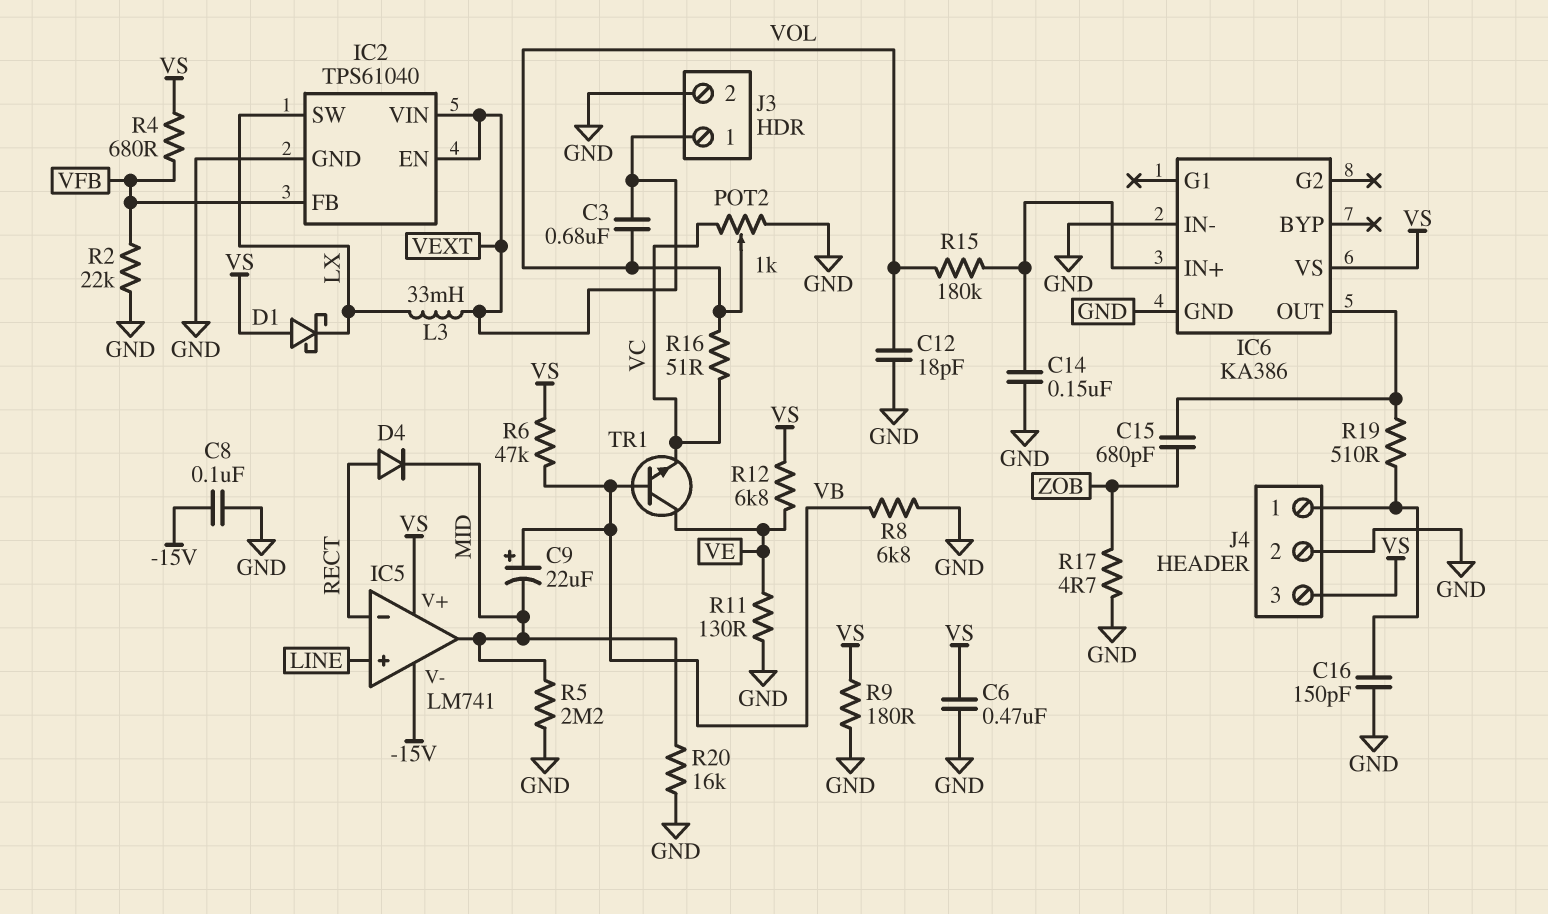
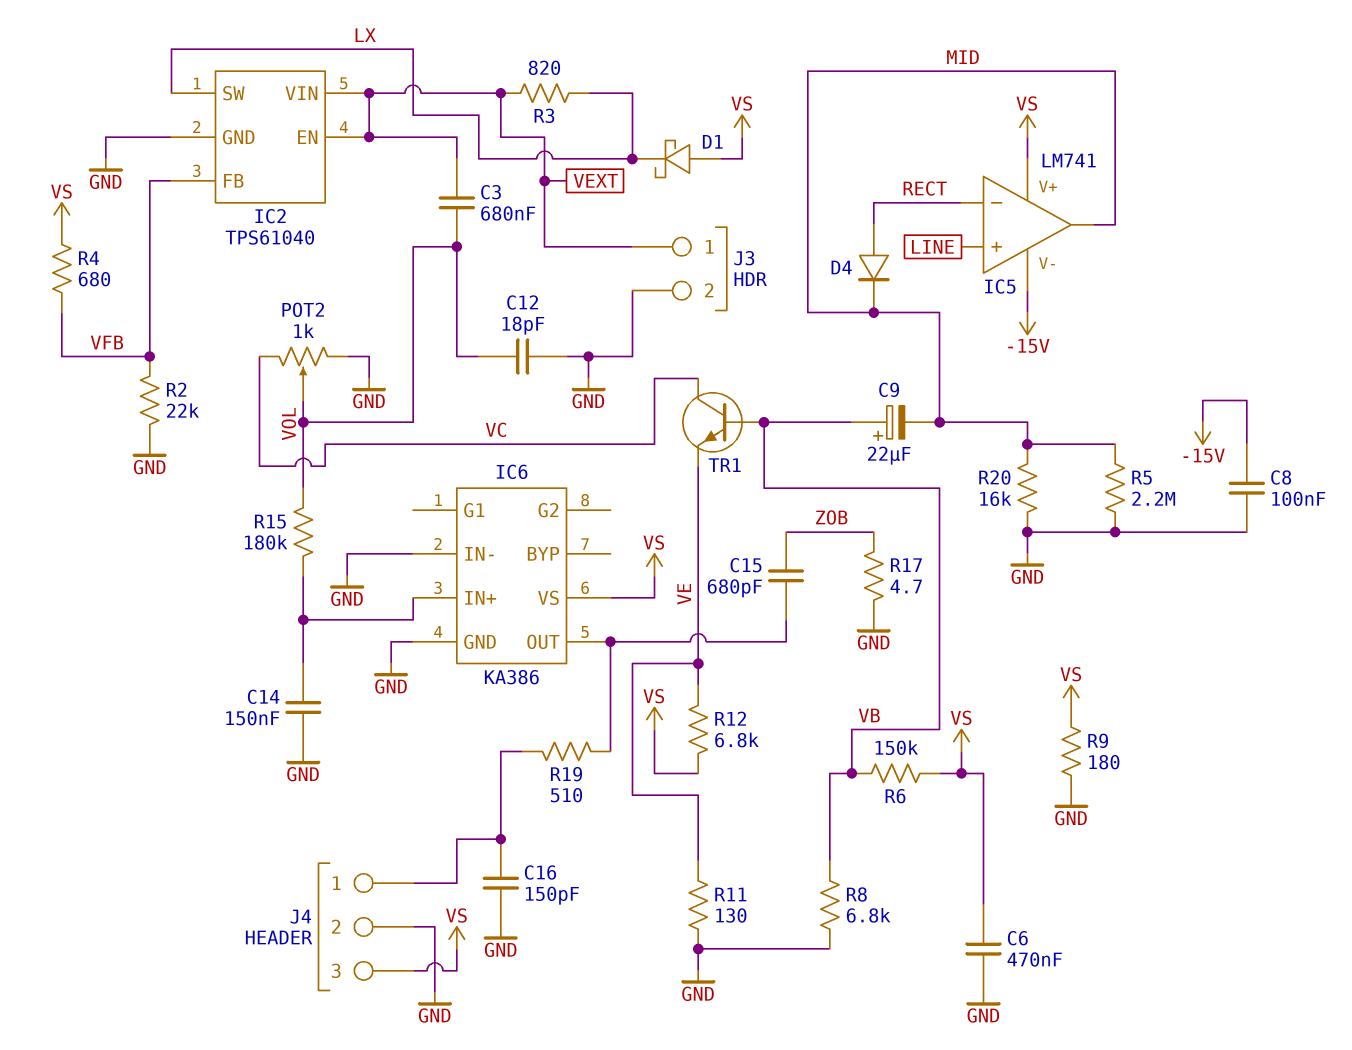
L3: 33mH (LX, VEXT) -> none
R3: none -> 820 (LX, VEXT)
R6: 47k (VB, VS) -> 150k (VB, VS)
R16: 51 (VC, VOL) -> none
TR1: NPN (B VB, C VE, E VC) -> NPN (B VB, C VC, E VE)

